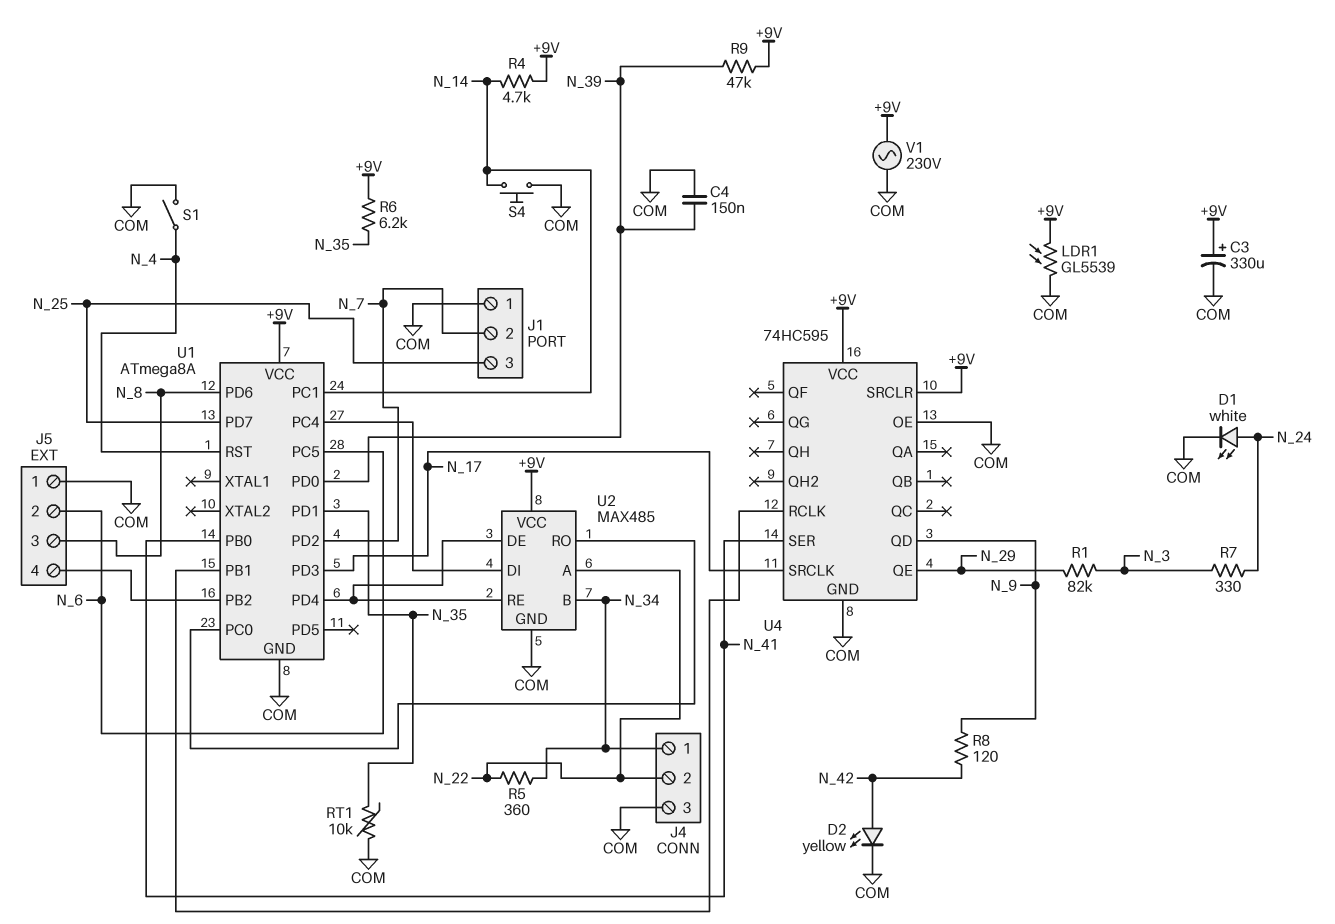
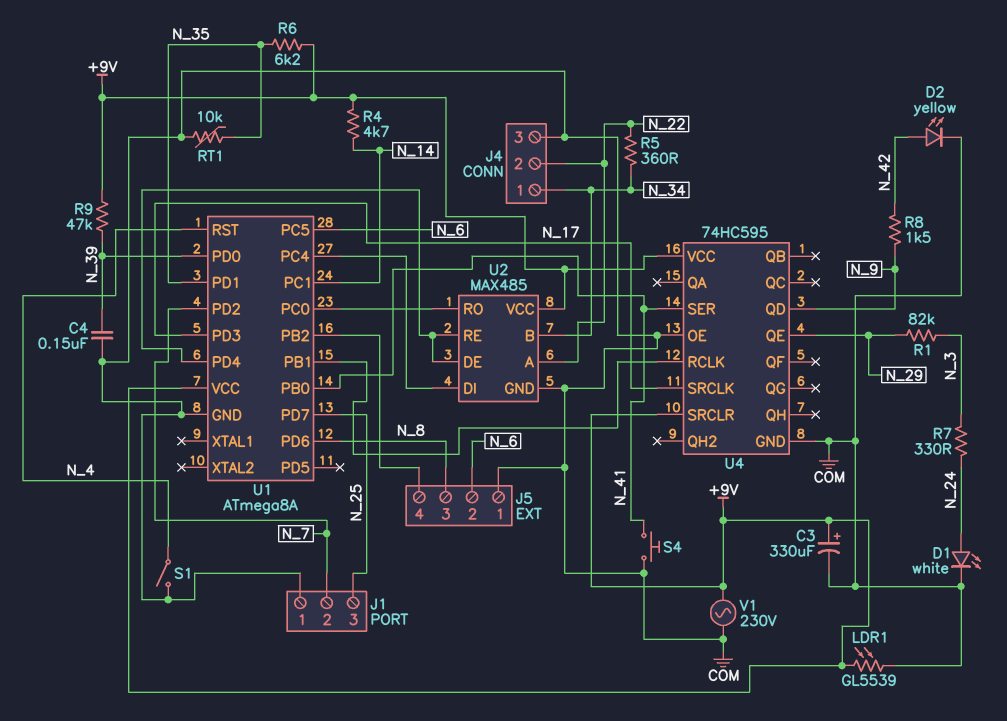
R8: 120 (N_9, N_42) -> 1.5k (N_9, N_42)
S4: button (COM, N_14) -> button (COM, N_41)

